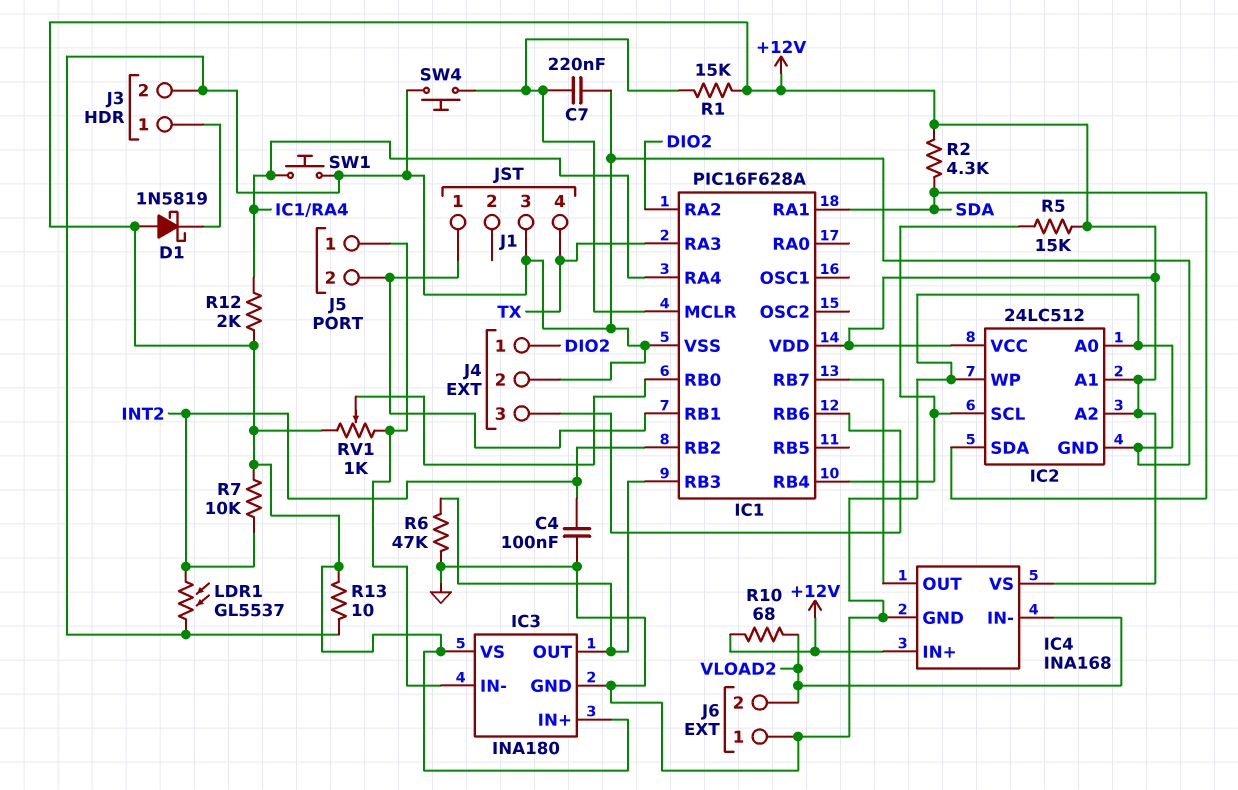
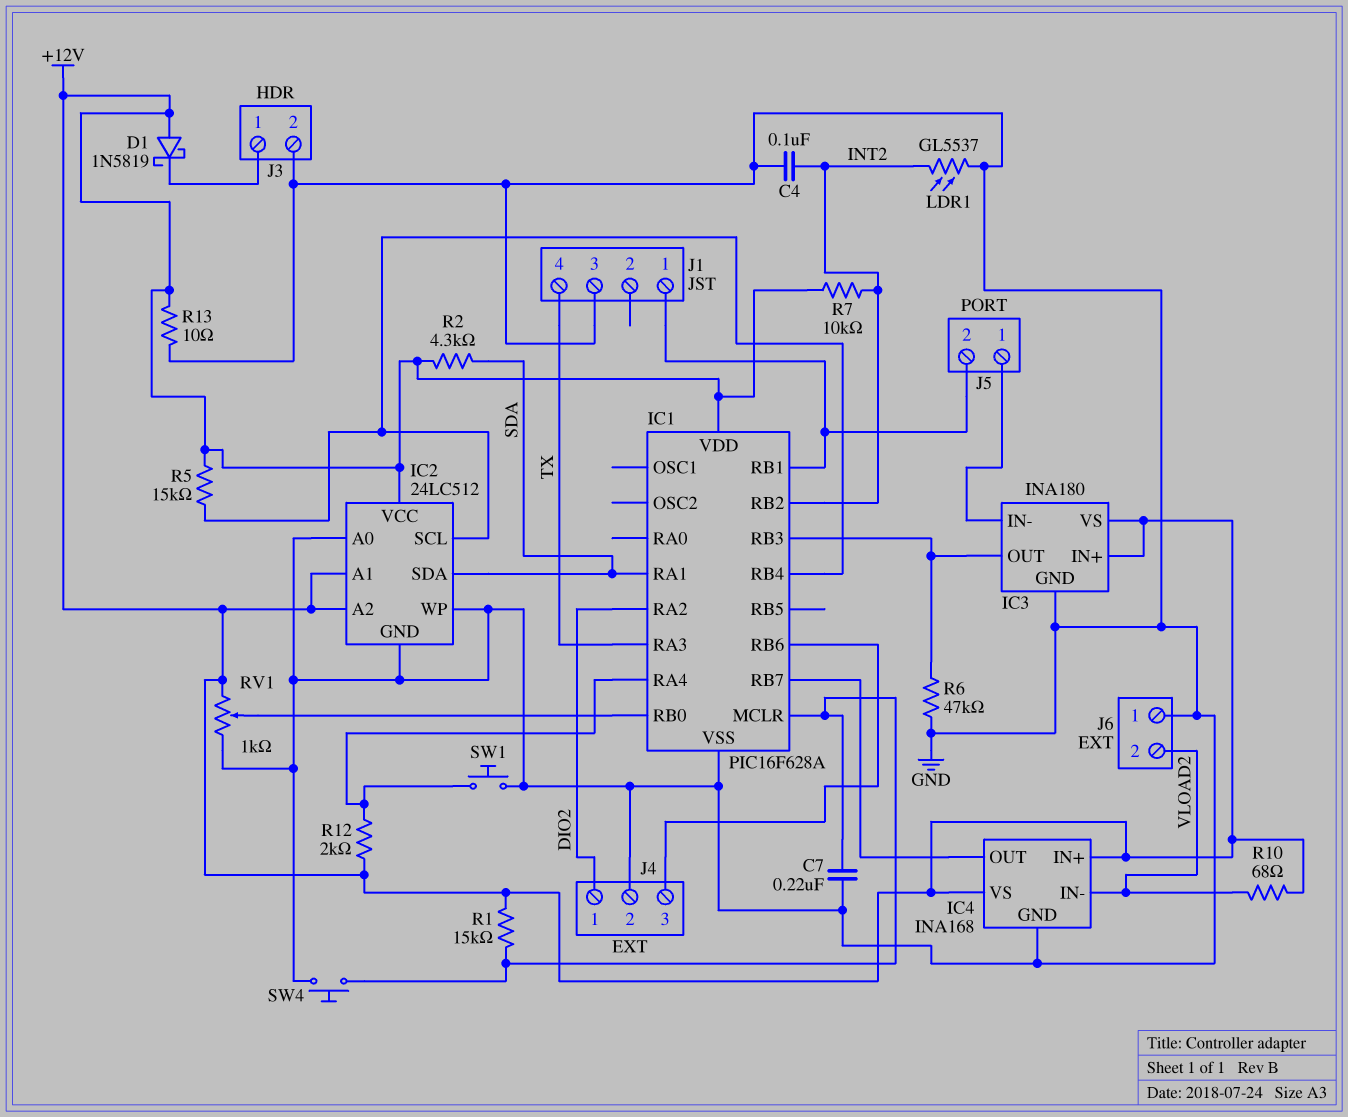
RV1: 1k (+12V, IC3/IN-, wiper IC1/RB0) -> 1k (+12V, GND, wiper IC1/RB0)

